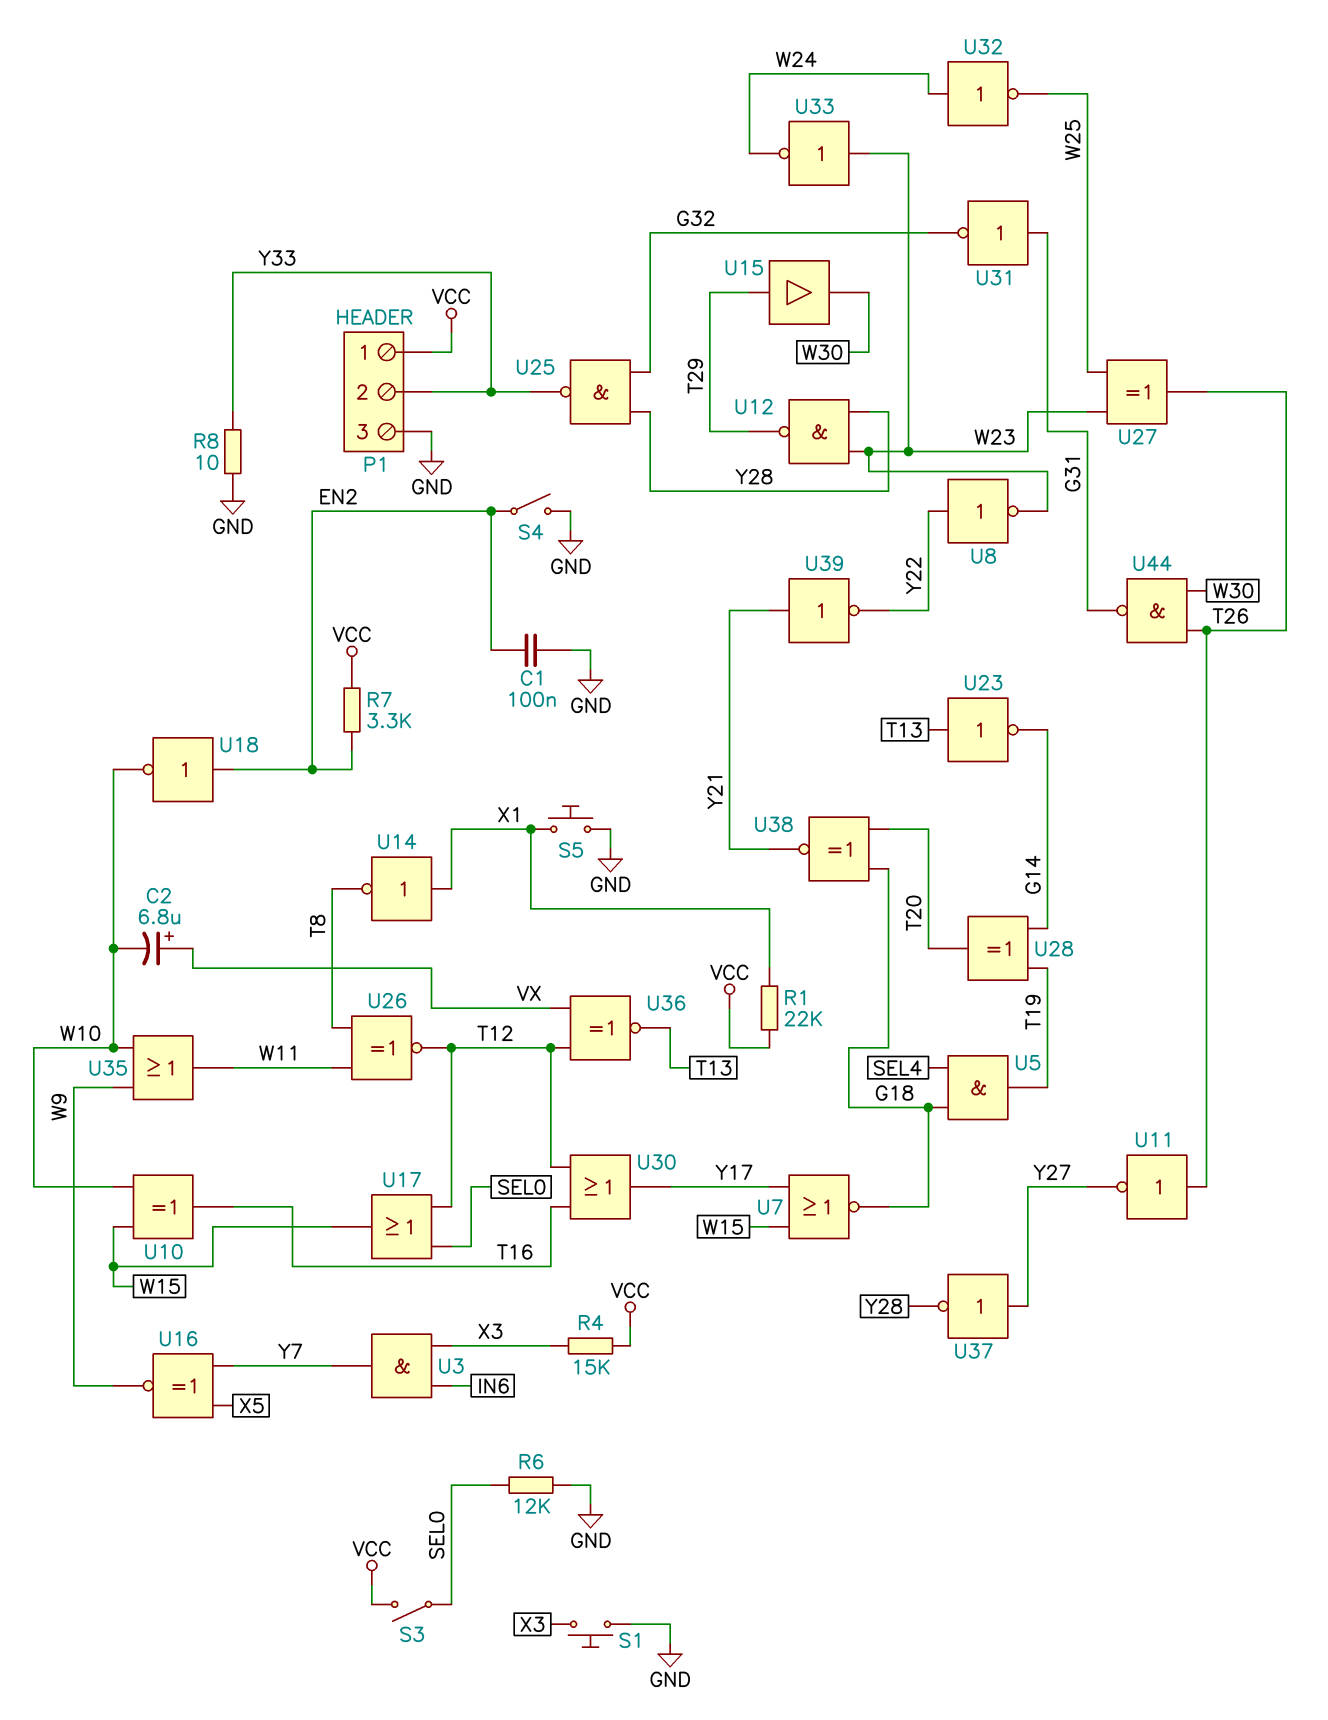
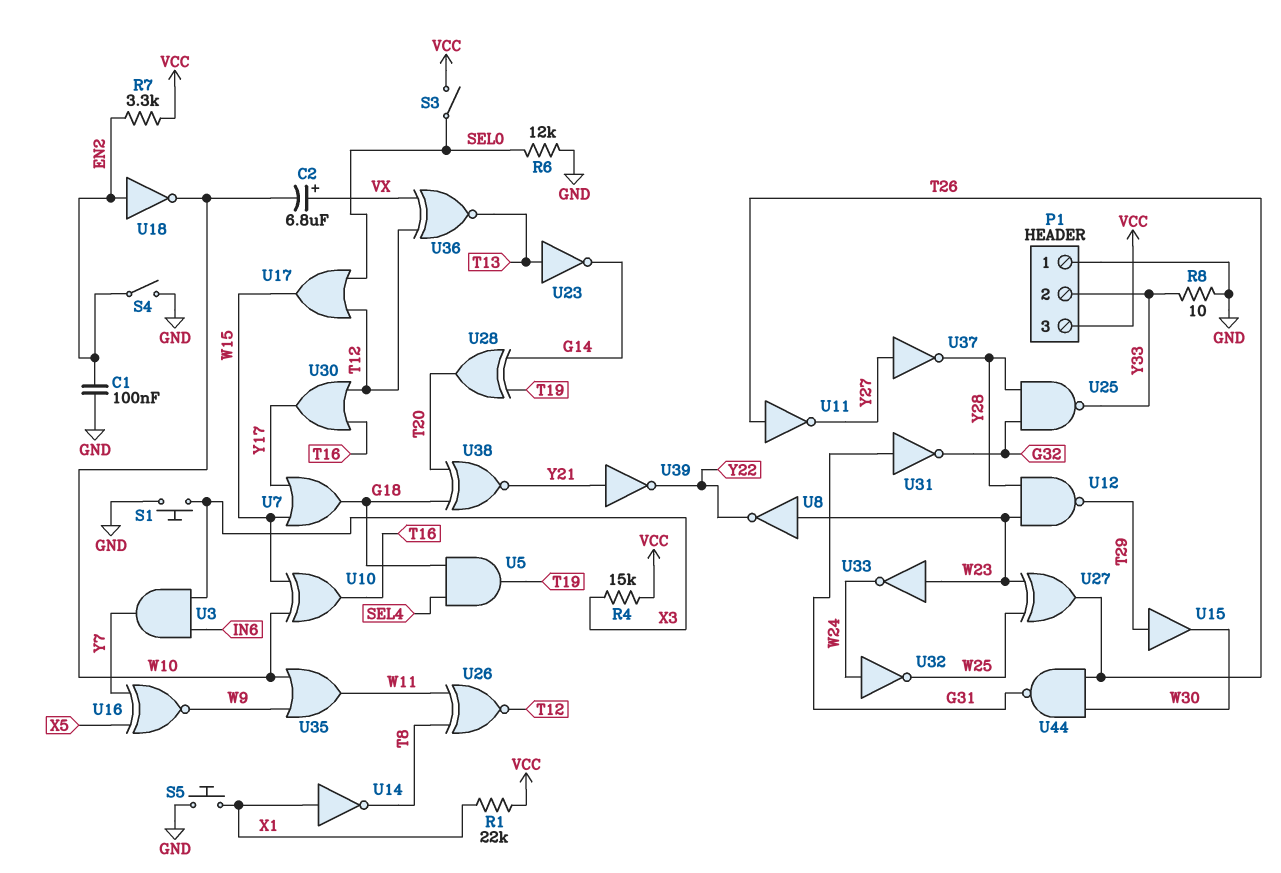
P1 pin 1: VCC -> GND
P1 pin 3: GND -> VCC
U7: NOR (in W15, in Y17, out G18) -> OR (in W15, in Y17, out G18)
U8: NOT (in Y22, out W23) -> NOT (in W23, out Y22)

